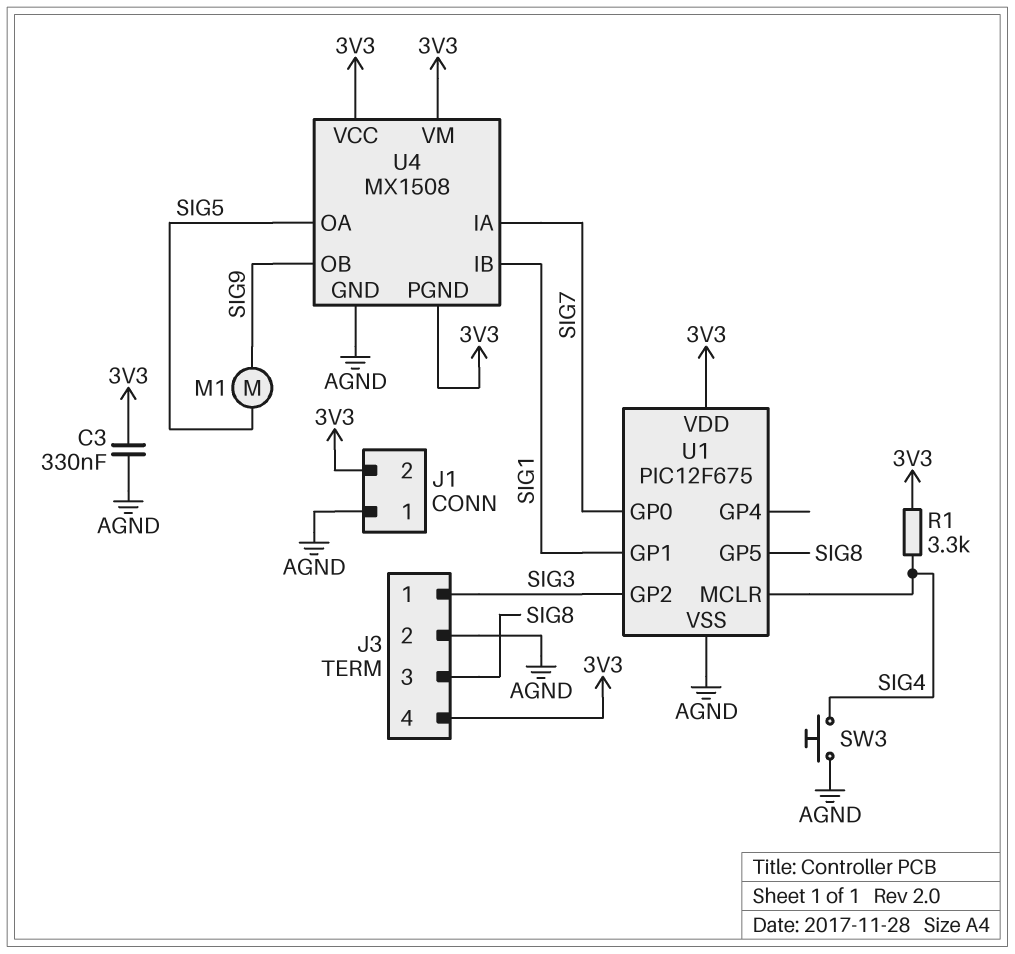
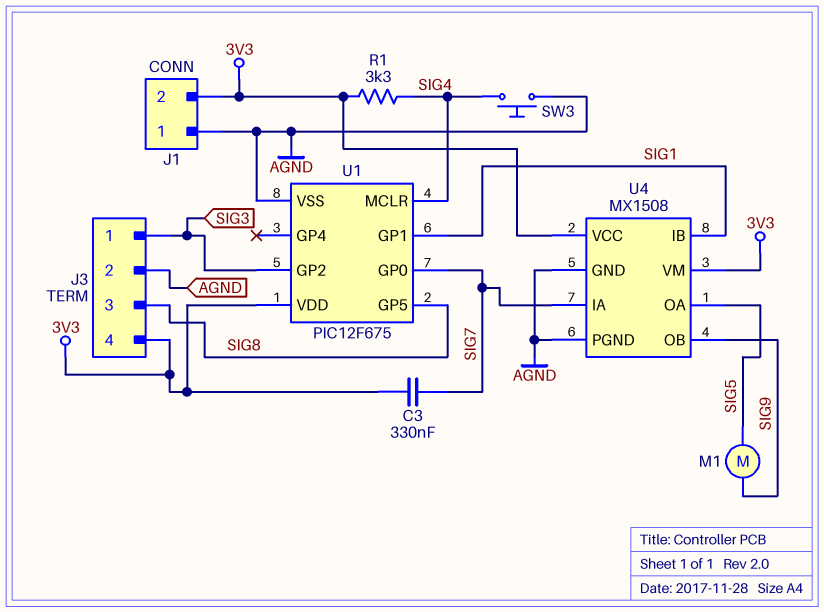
C3: 330nF (3V3, AGND) -> 330nF (3V3, SIG7)
U4 pin PGND: 3V3 -> AGND

